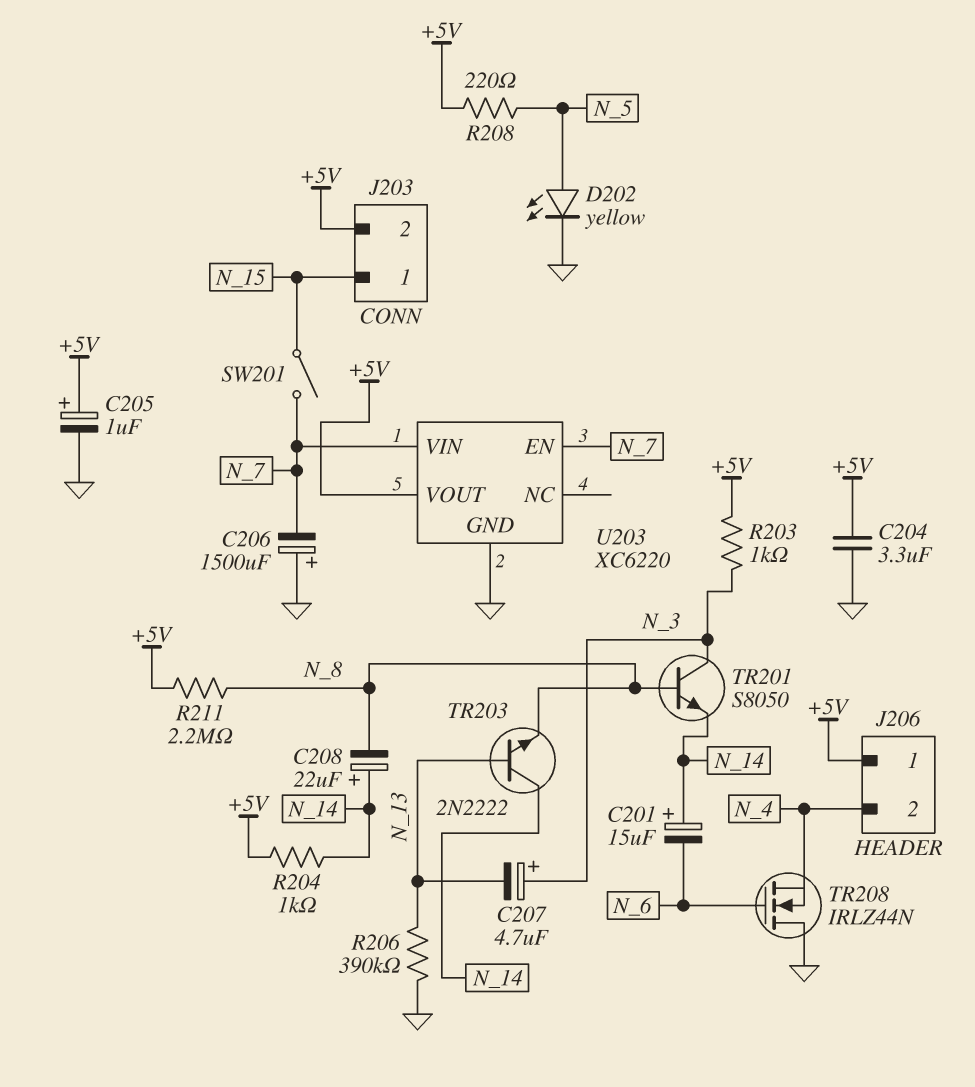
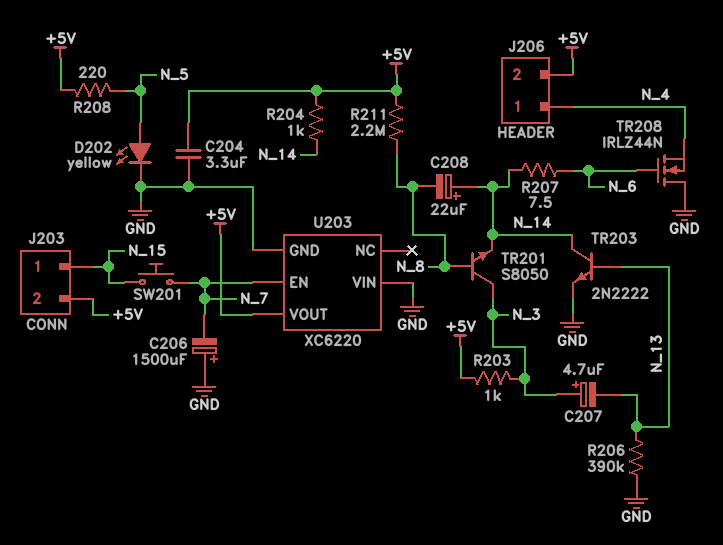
C201: 15uF (plus N_14, minus N_6) -> none
C205: 1uF (plus +5V, minus GND) -> none
J206 pin 1: +5V -> N_4
J206 pin 2: N_4 -> +5V
R207: none -> 7.5 (N_6, N_14)
SW201: switch (N_7, N_15) -> button (N_7, N_15)
TR203: NPN 2N2222 (B N_13, C N_14, E N_8) -> NPN 2N2222 (B N_13, C N_14, E GND)
U203 pin VIN: N_7 -> GND

